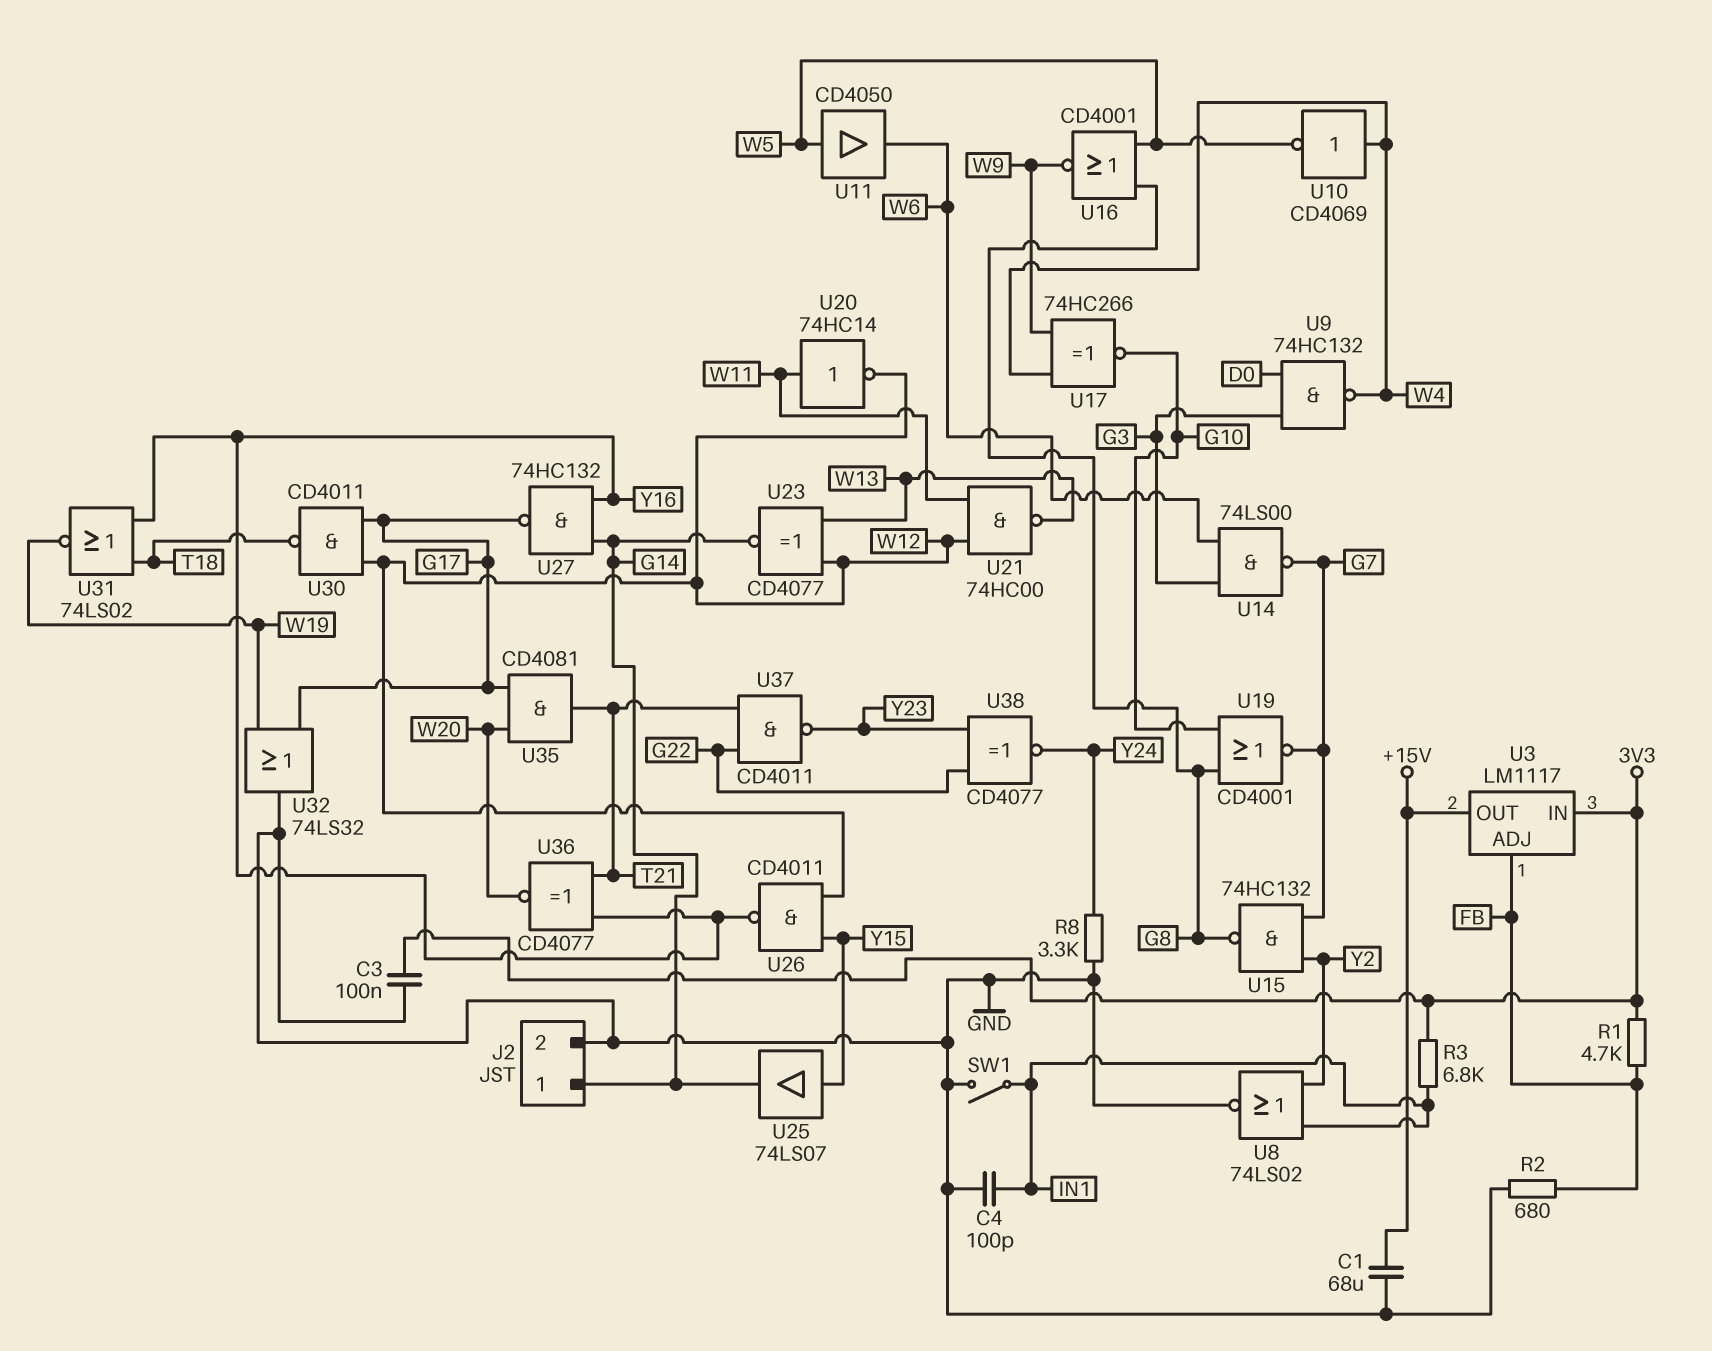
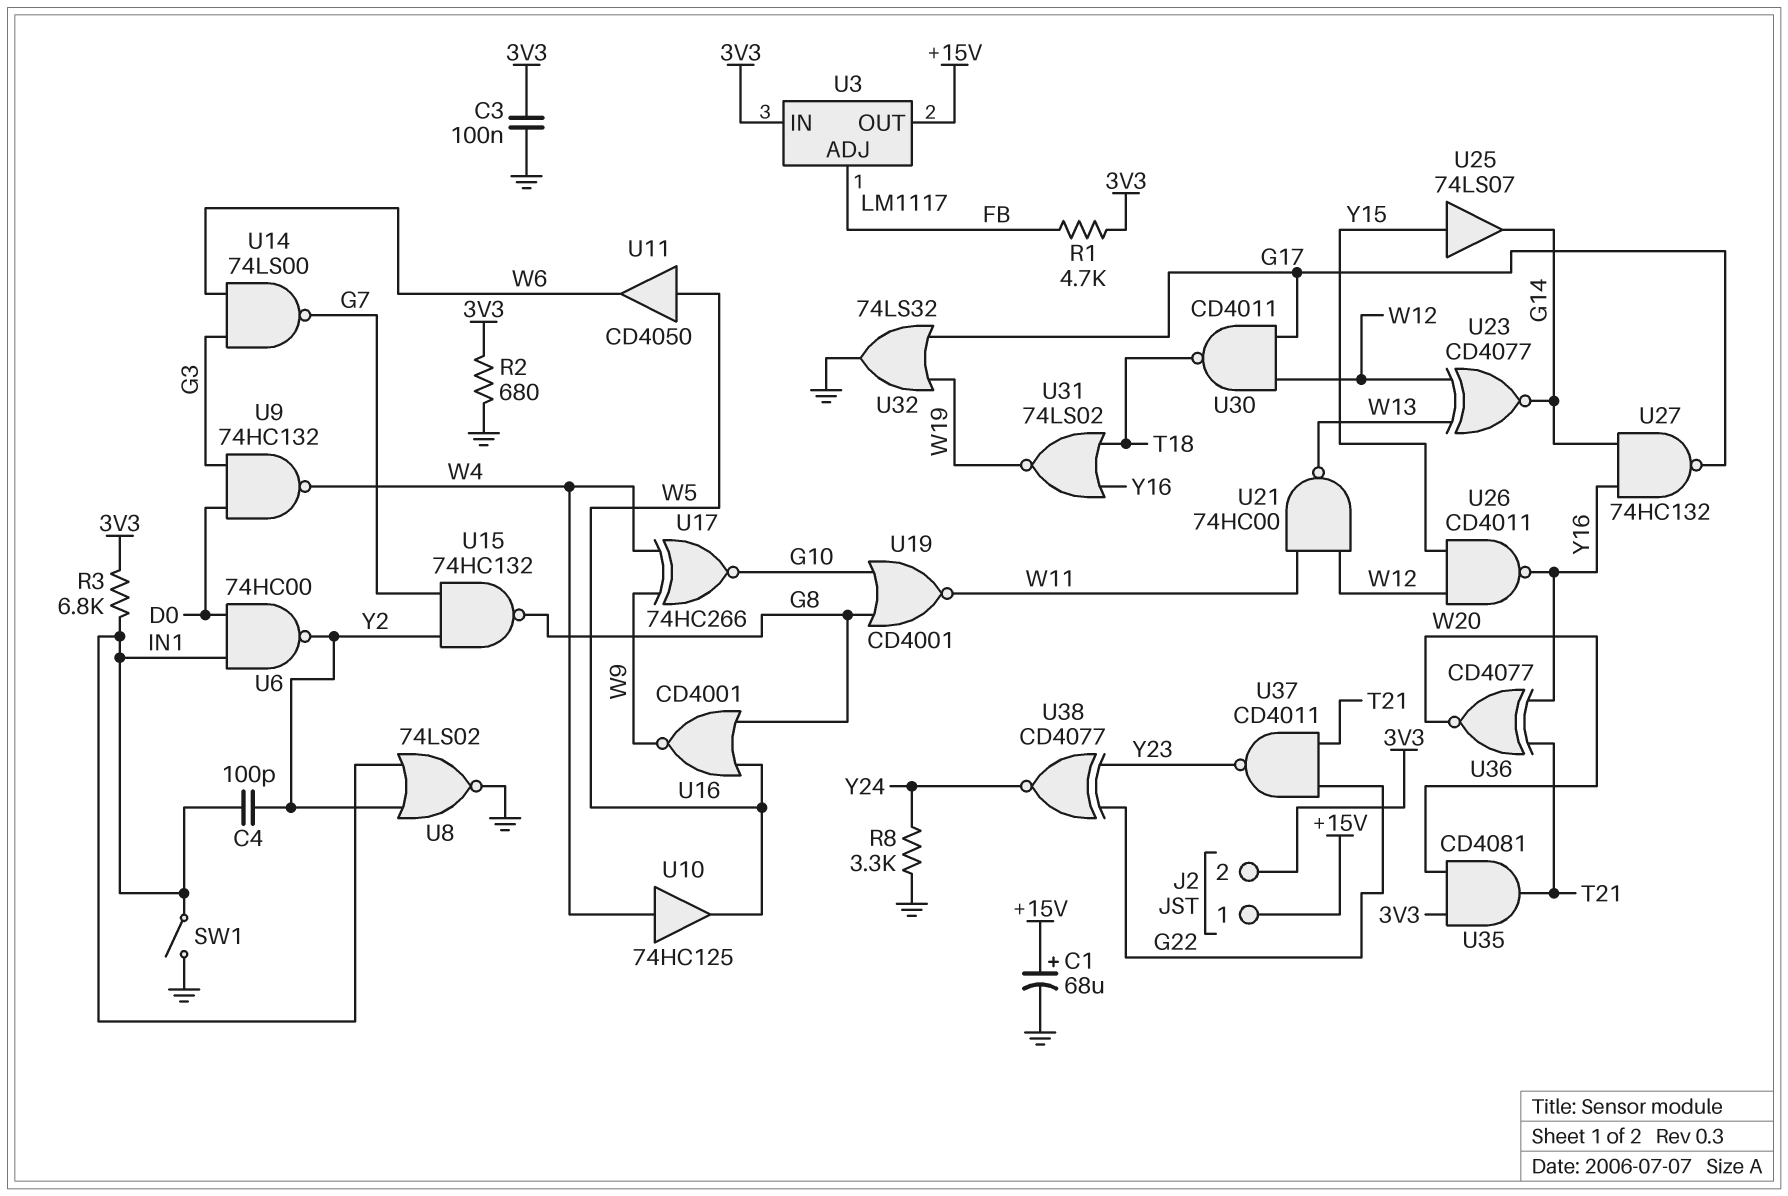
C1: 68uF (+15V, GND) -> 68uF (plus +15V, minus GND)
C4: 100pF (GND, IN1) -> 100pF (IN1, Y2)
J2 pin 1: G14 -> +15V
J2 pin 2: GND -> 3V3
R2: 680 (FB, GND) -> 680 (3V3, GND)
U6: none -> NAND 74HC00 (in D0, in IN1, out Y2)
U10: NOT CD4069 (in W4, out W5) -> buffer 74HC125 (in W4, out W5)
U19: NOR CD4001 (in G8, in G10, out G7) -> NOR CD4001 (in G8, in G10, out W11)
U20: NOT 74HC14 (in W11, out W12) -> none
U35: AND CD4081 (in G17, in W20, out T21) -> AND CD4081 (in 3V3, in W20, out T21)

